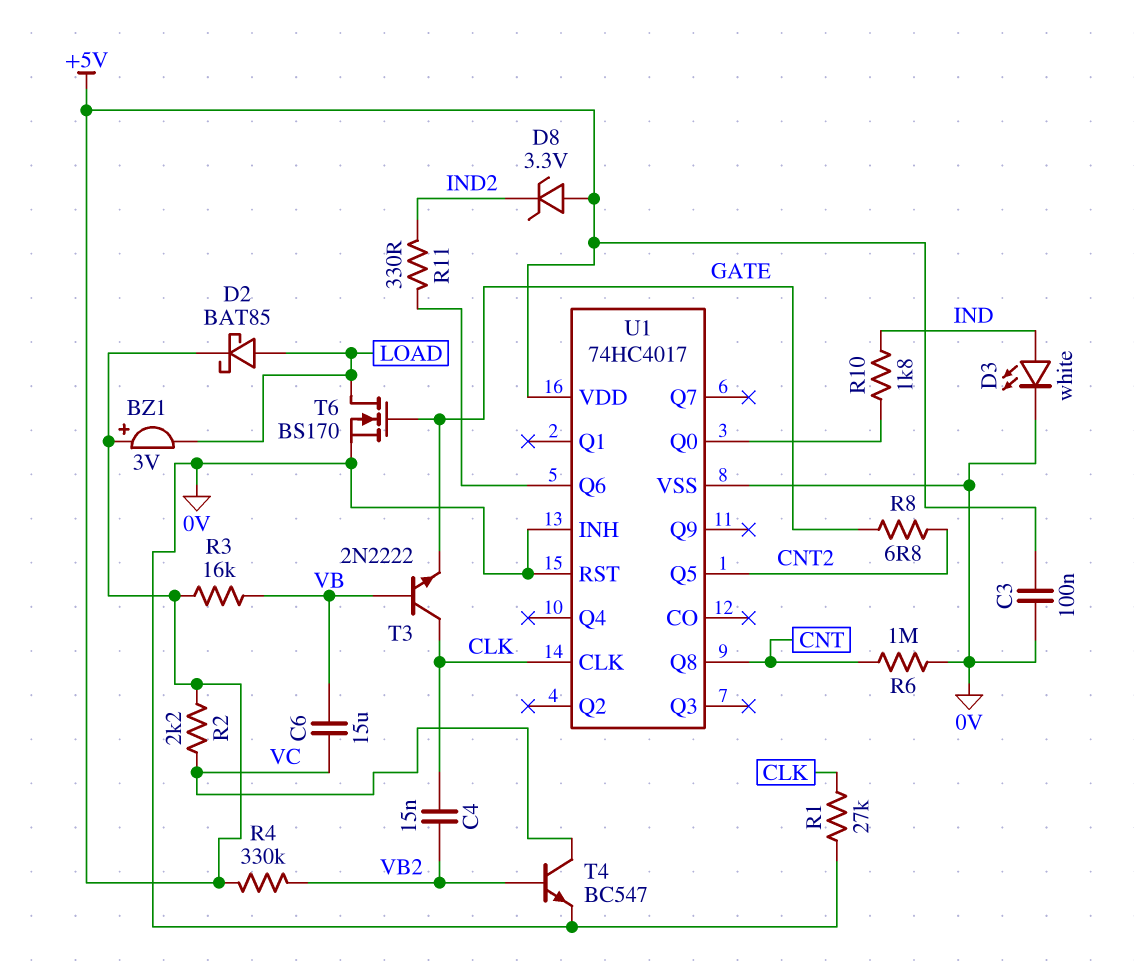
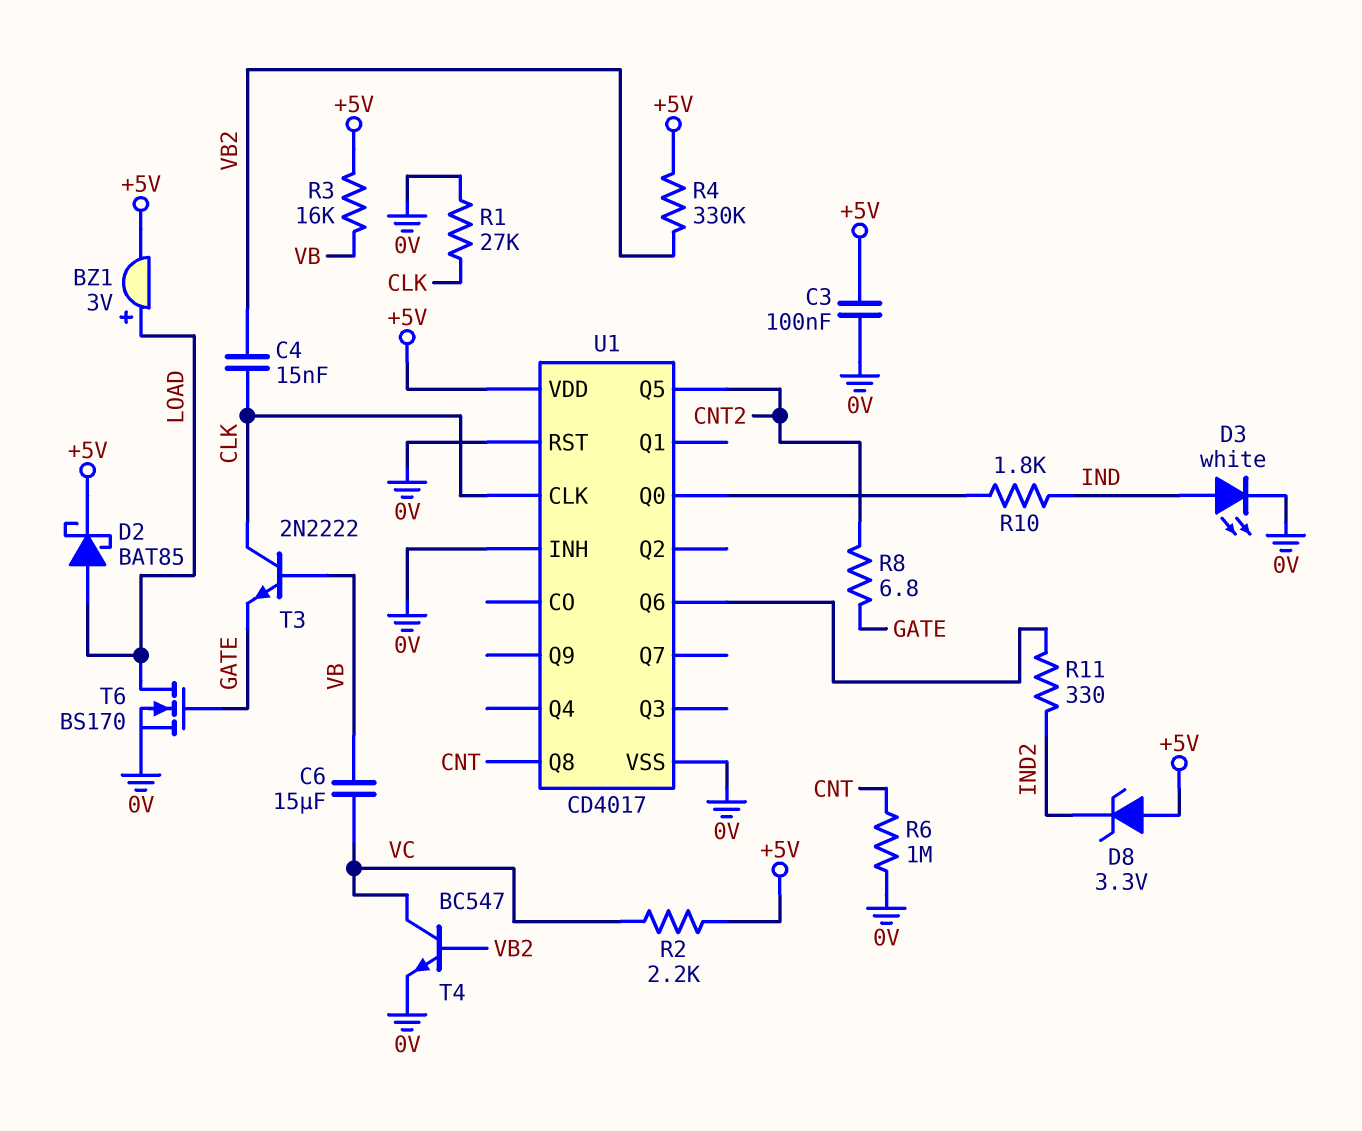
BZ1: buzzer 3V (plus +5V, minus LOAD) -> buzzer 3V (plus LOAD, minus +5V)
U1: 74HC4017 -> CD4017

